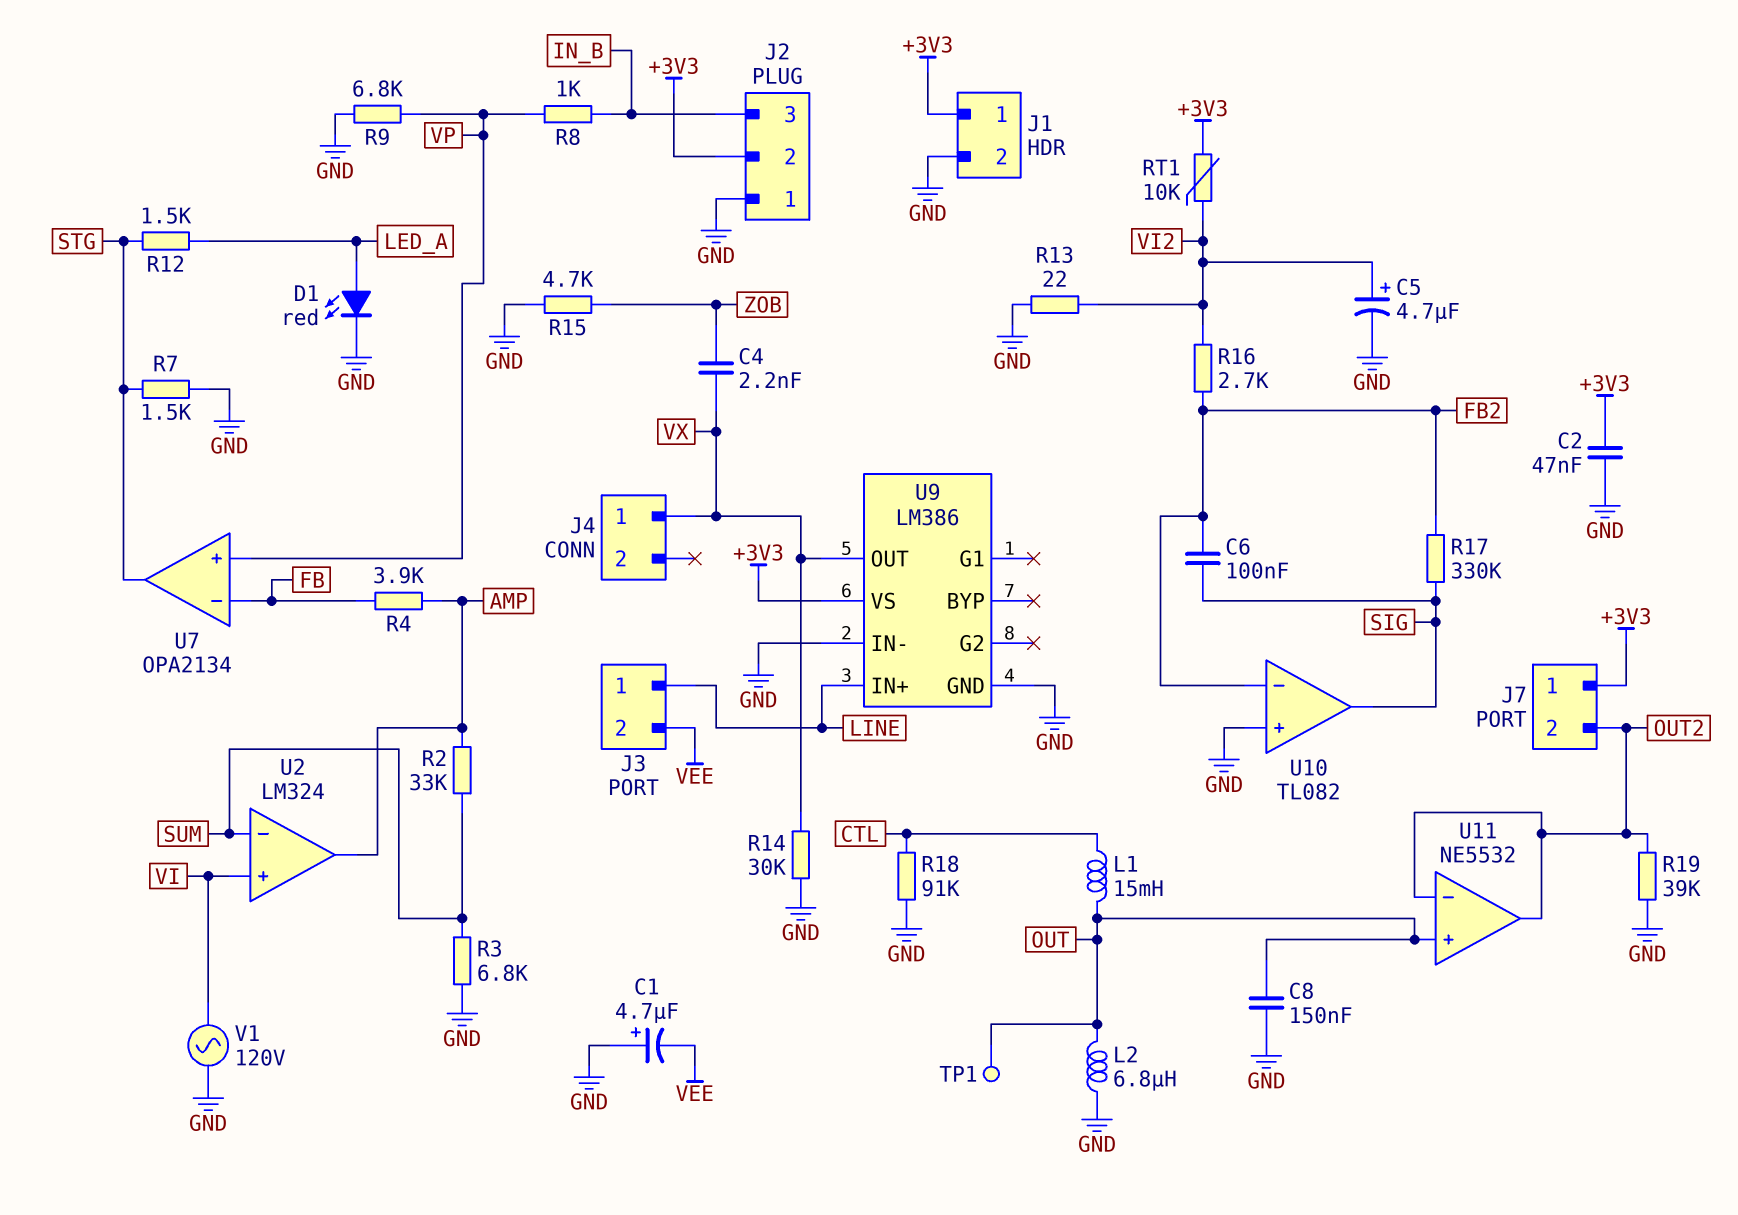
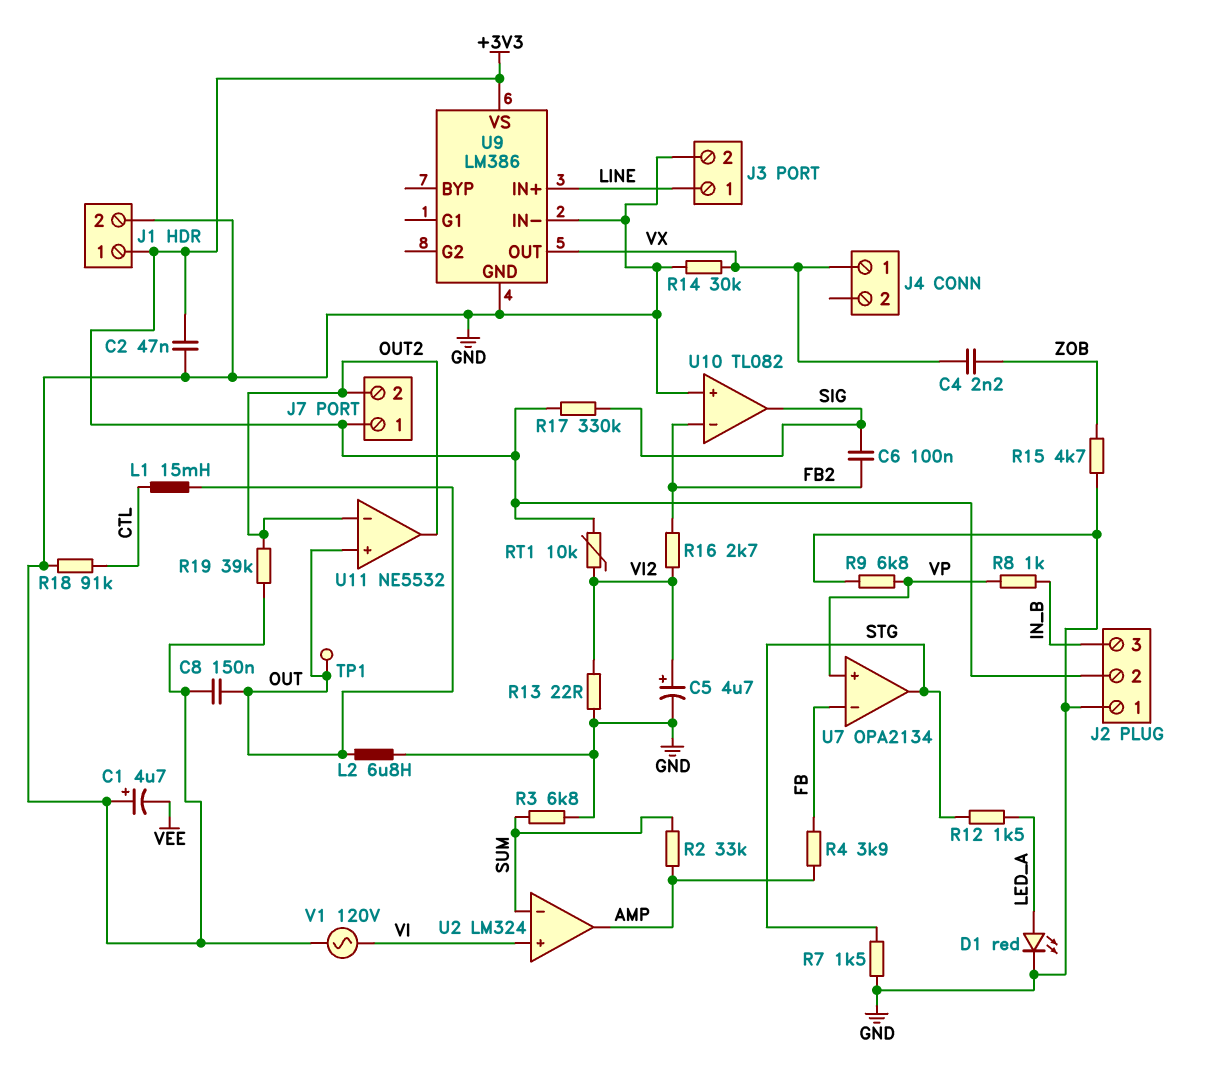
J3 pin 2: VEE -> GND
R17: 330k (FB2, SIG) -> 330k (+3V3, SIG)

